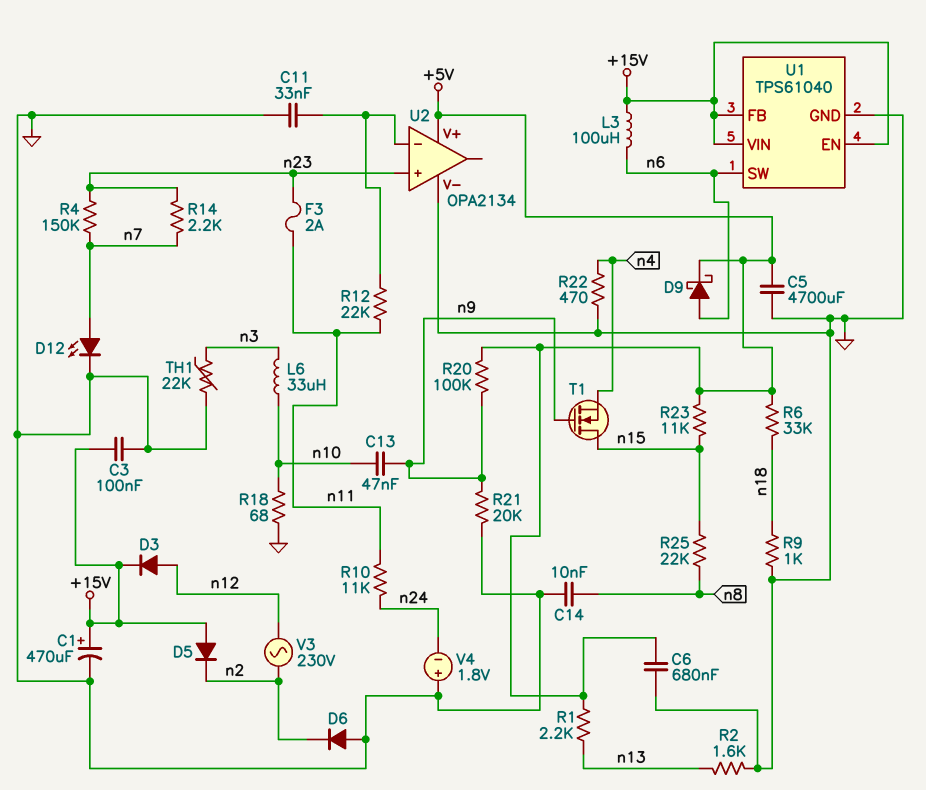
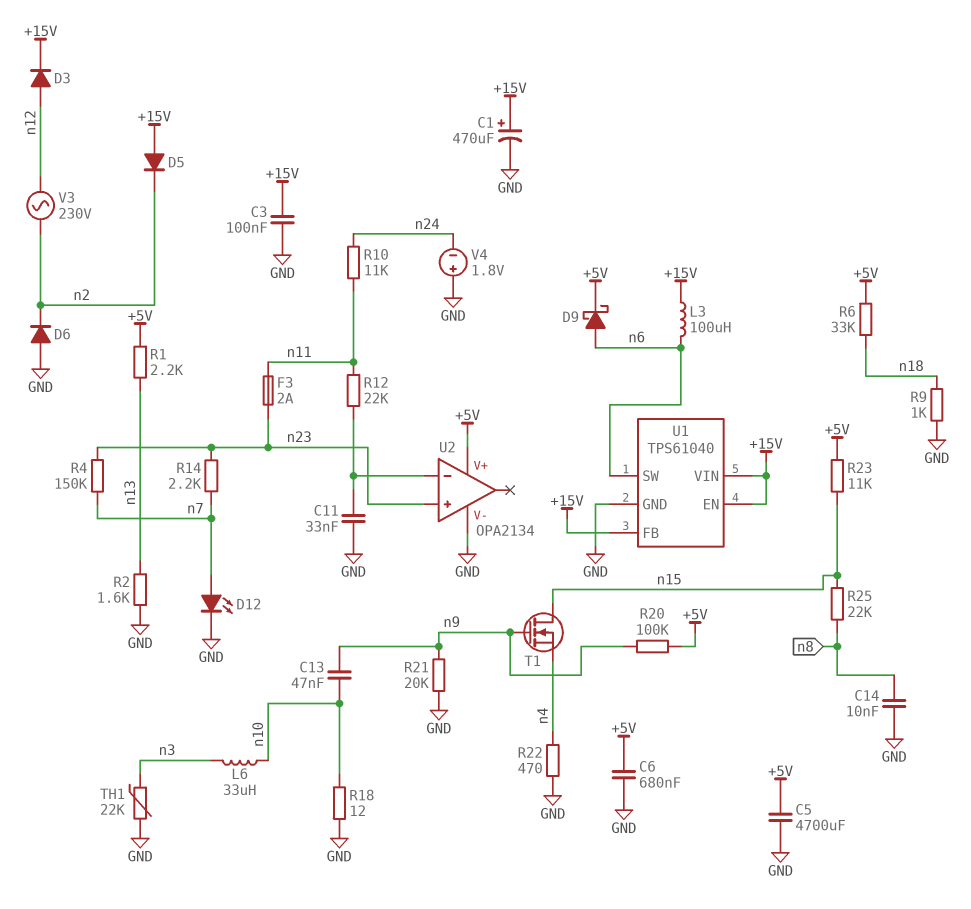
R18: 68 (GND, n10) -> 12 (GND, n10)

